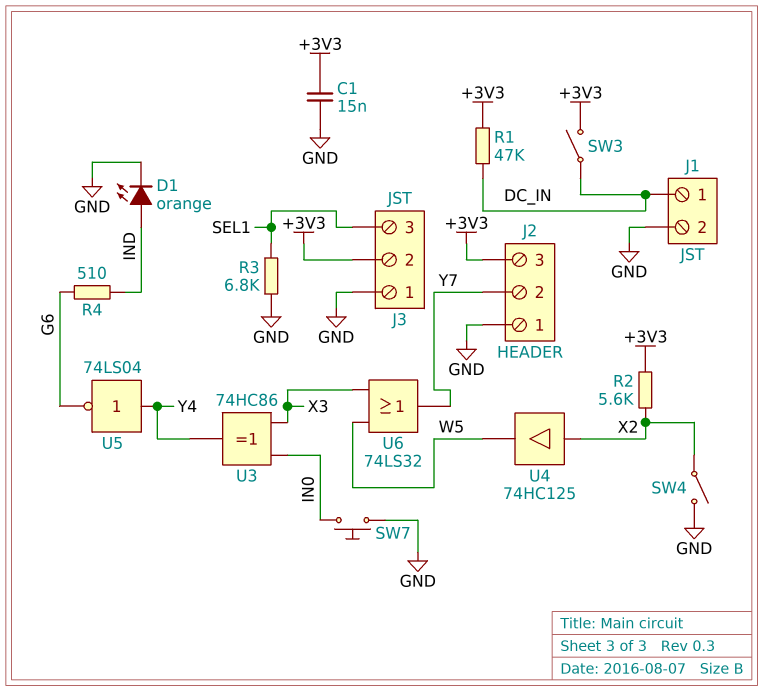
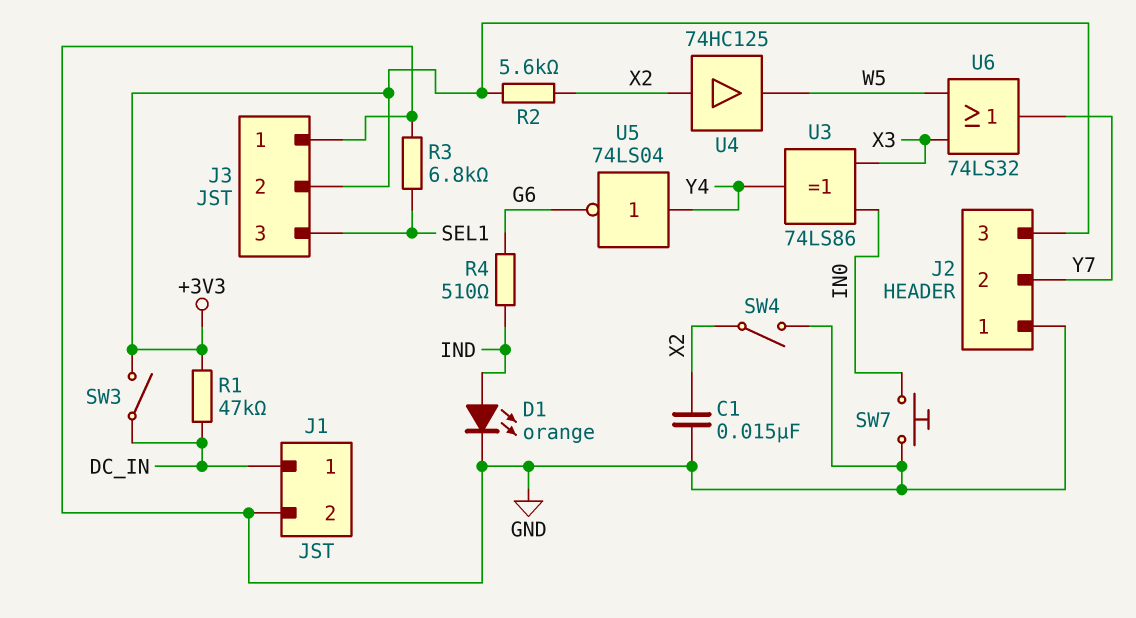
C1: 15nF (+3V3, GND) -> 15nF (GND, X2)
U3: XOR 74HC86 (in IN0, in X3, out Y4) -> XOR 74LS86 (in IN0, in X3, out Y4)

